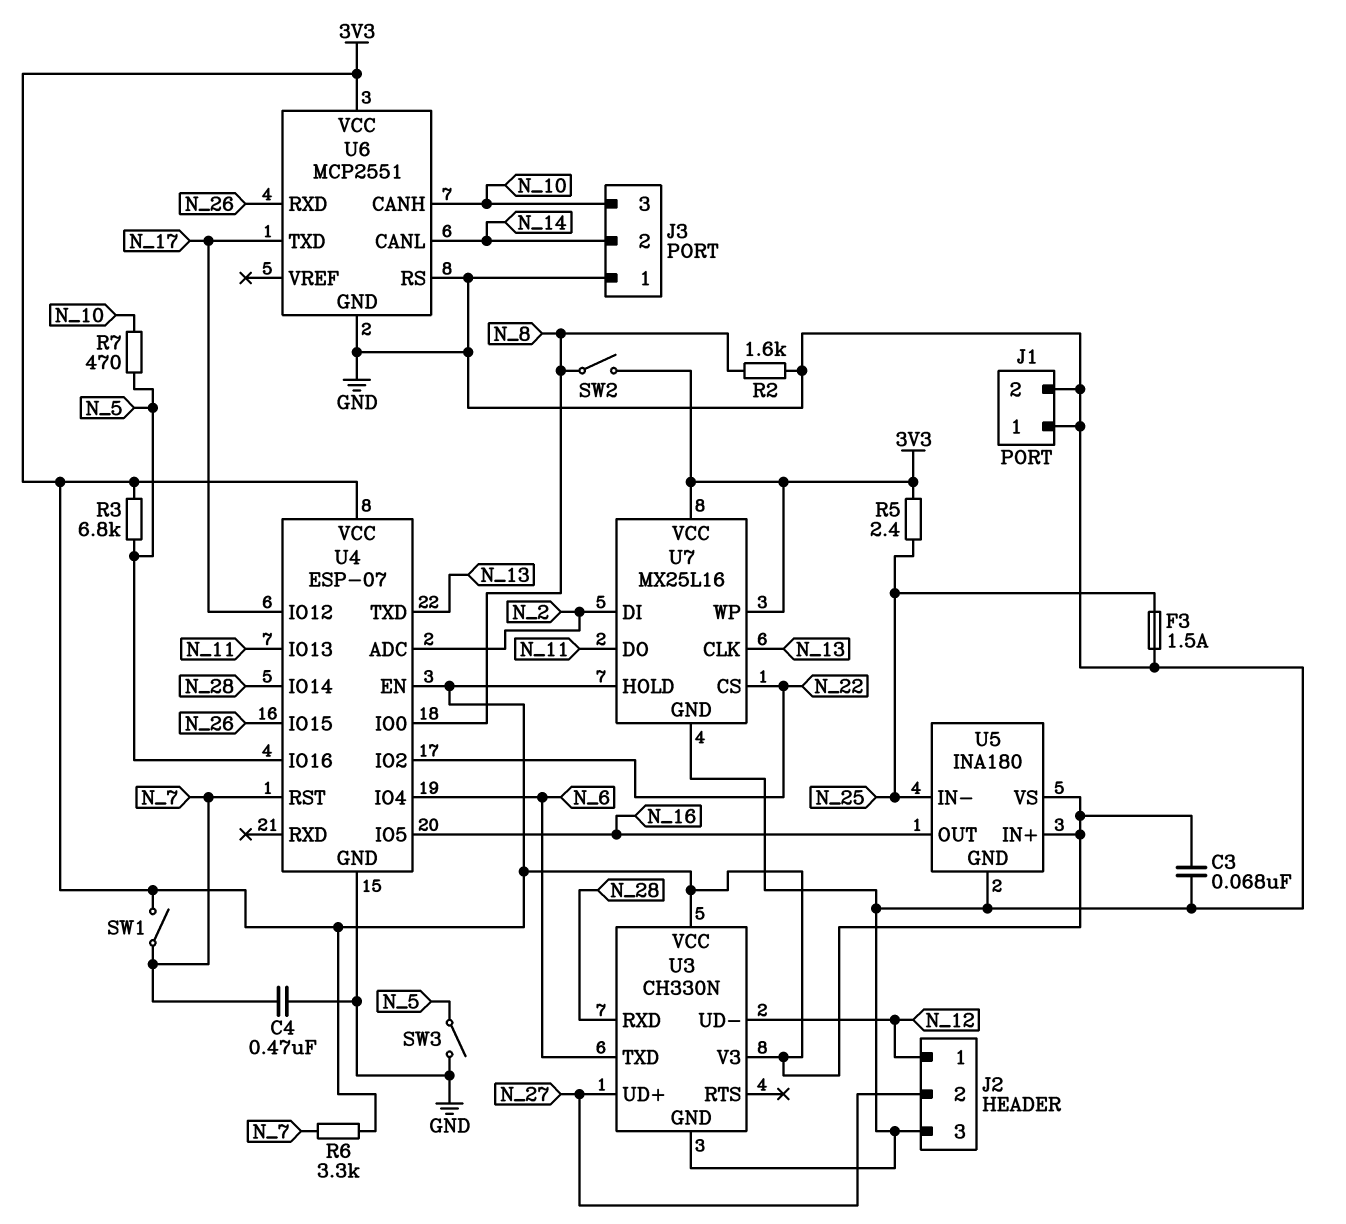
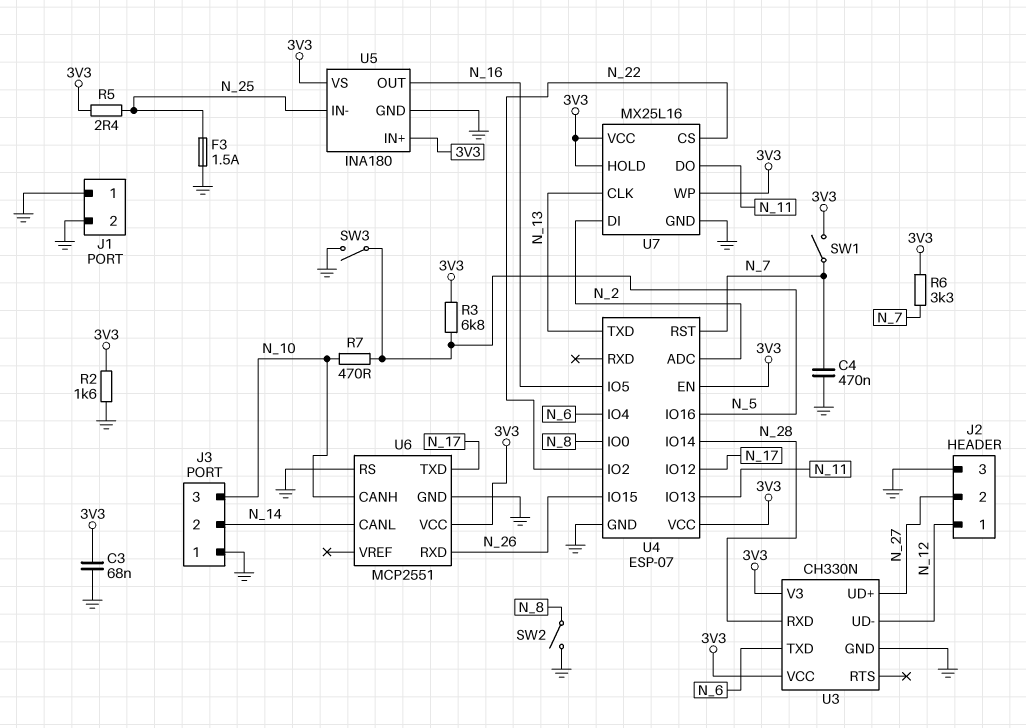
R2: 1.6k (GND, N_8) -> 1.6k (3V3, GND)
SW2: switch (3V3, N_8) -> switch (GND, N_8)

